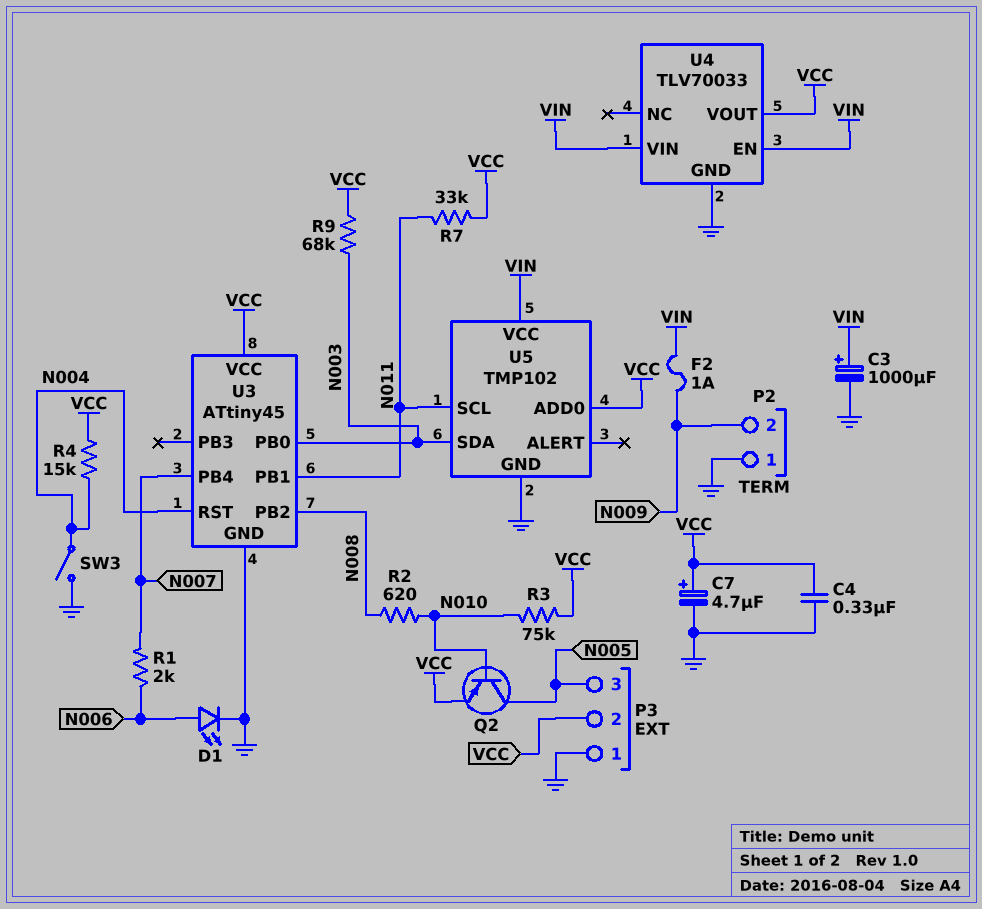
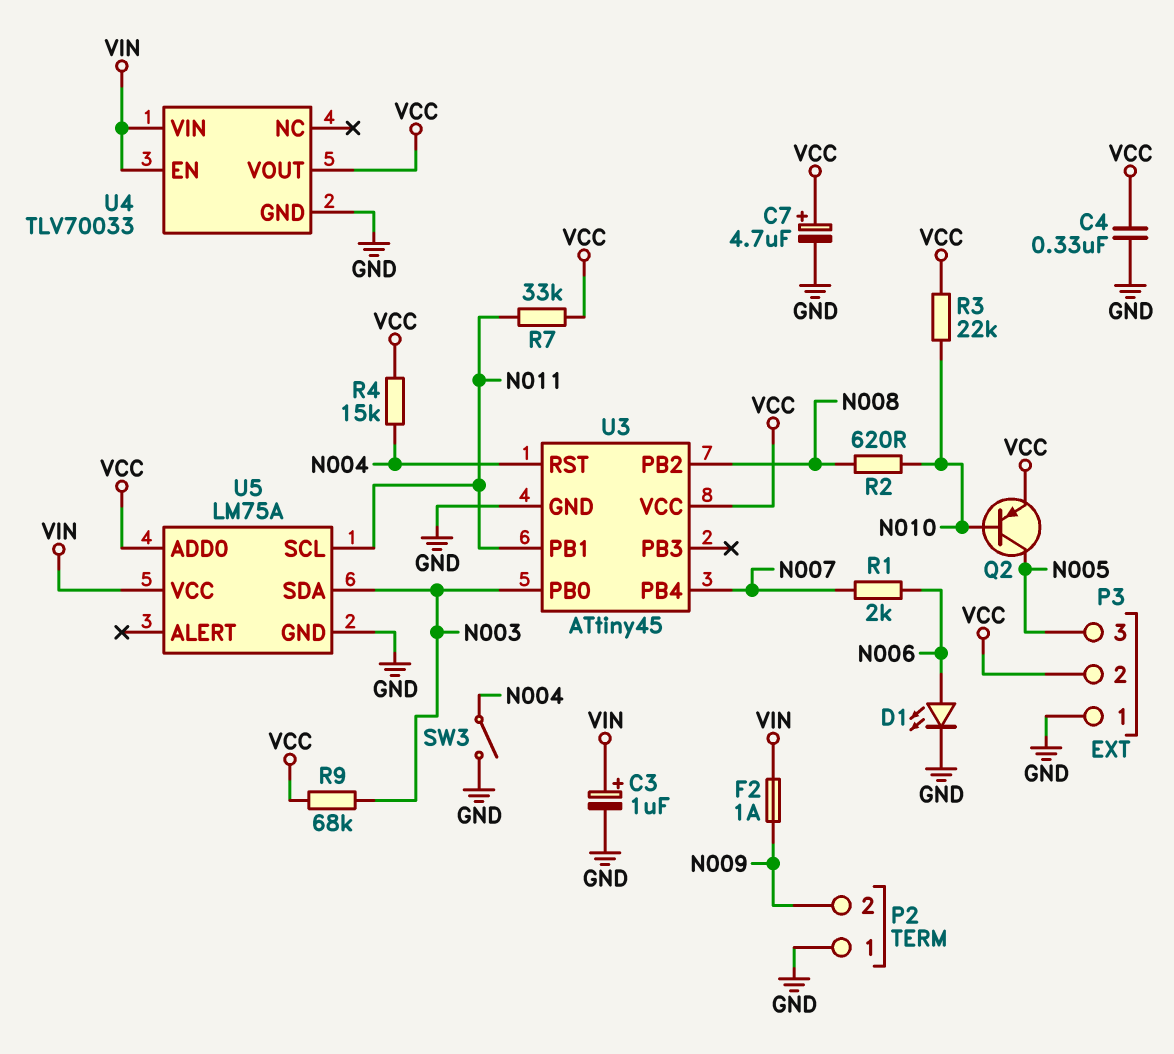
C3: 1000uF (plus VIN, minus GND) -> 1uF (plus VIN, minus GND)
R3: 75k (N010, VCC) -> 22k (N010, VCC)
U5: TMP102 -> LM75A

